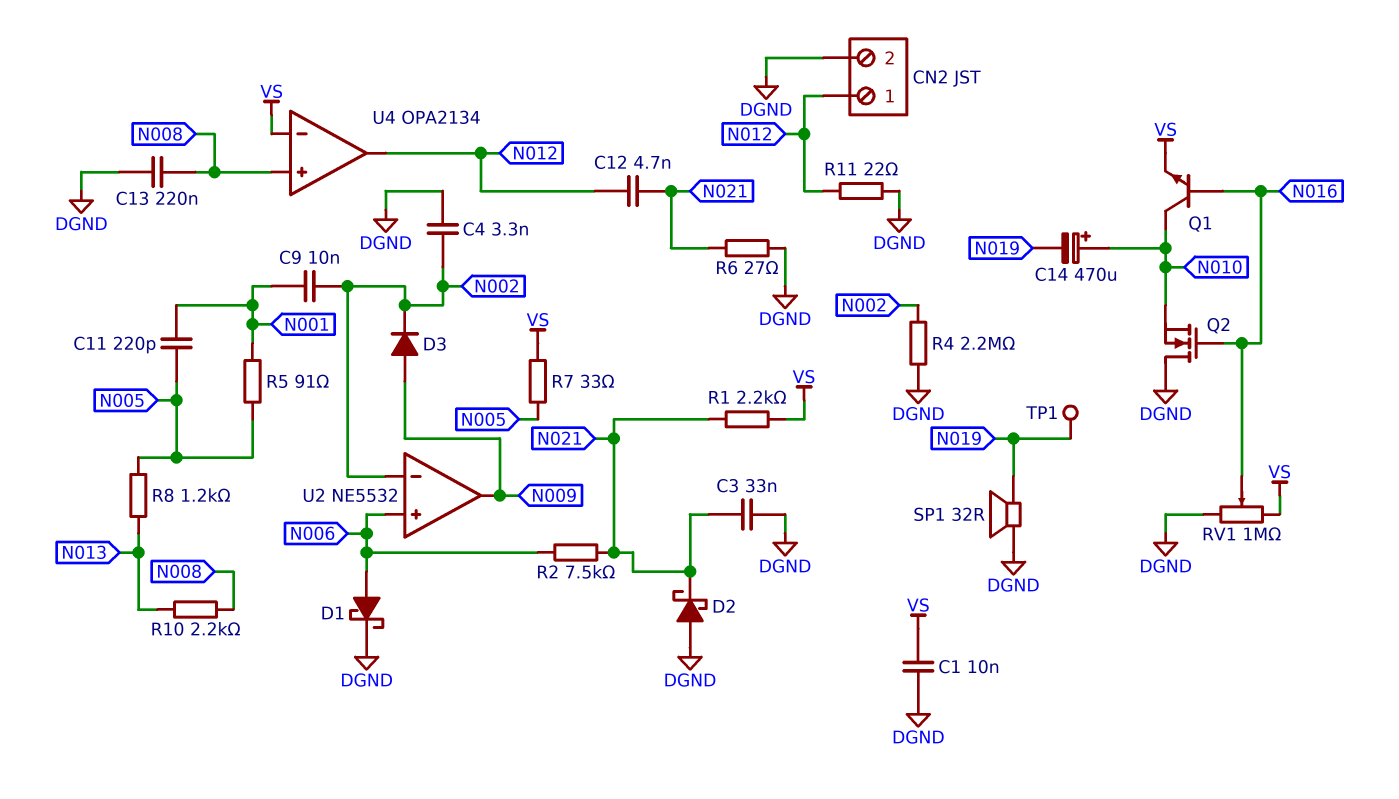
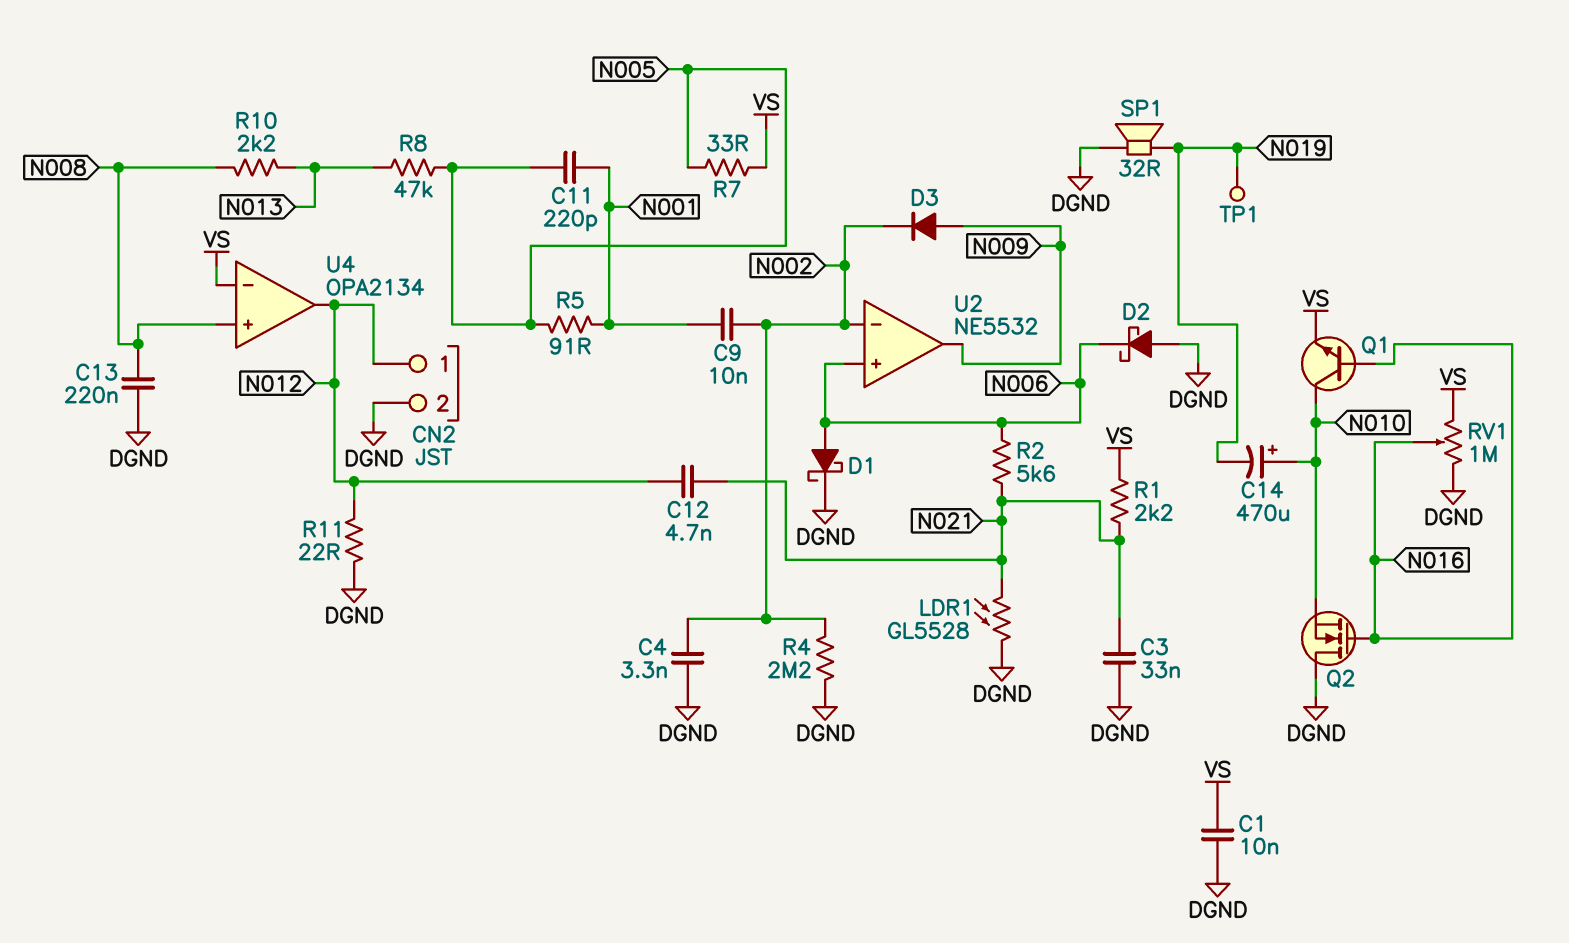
D2: schottky (A DGND, K N021) -> schottky (A DGND, K N006)
LDR1: none -> GL5528 (DGND, N021)
R2: 7.5k (N006, N021) -> 5.6k (N006, N021)
R6: 27 (DGND, N021) -> none
R8: 1.2k (N005, N013) -> 47k (N005, N013)

